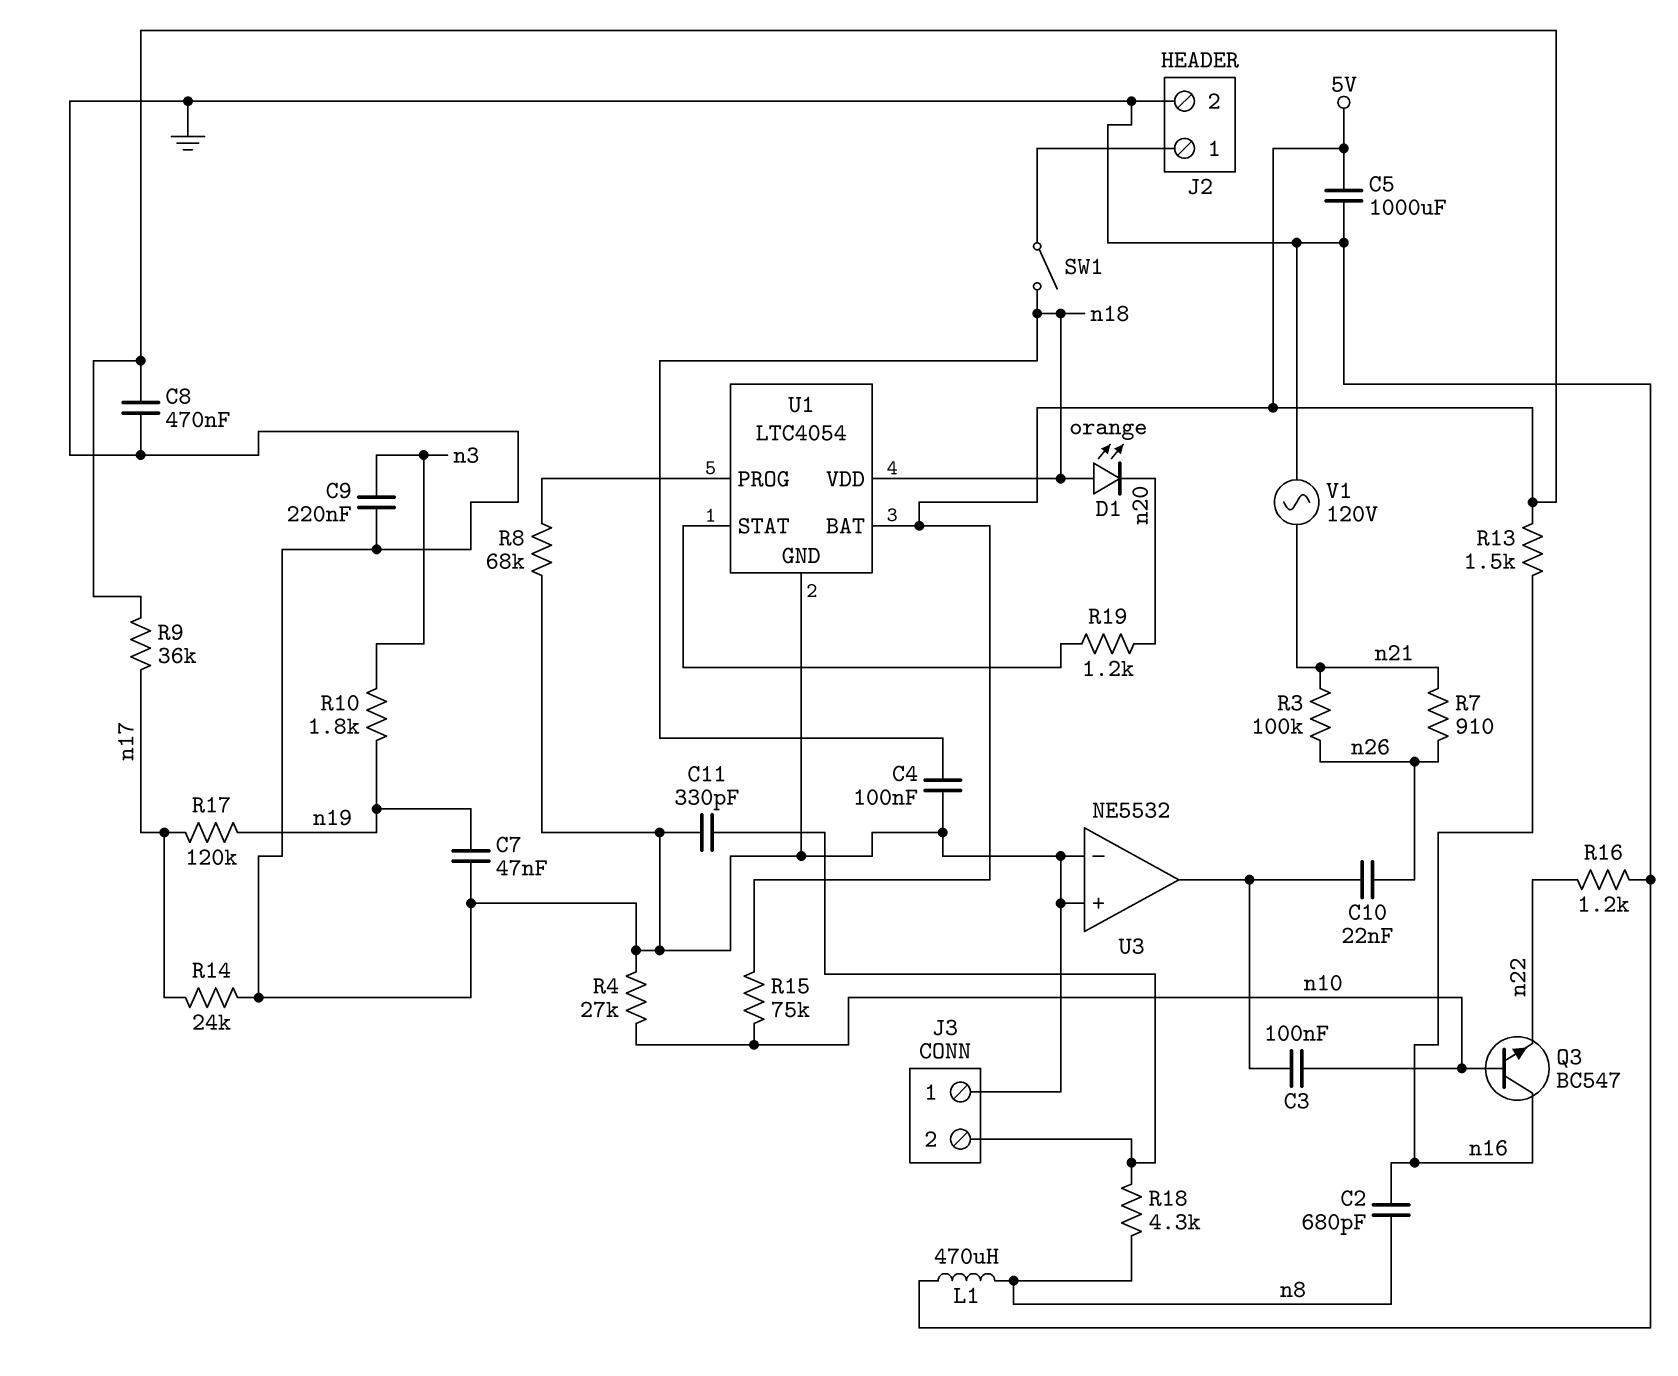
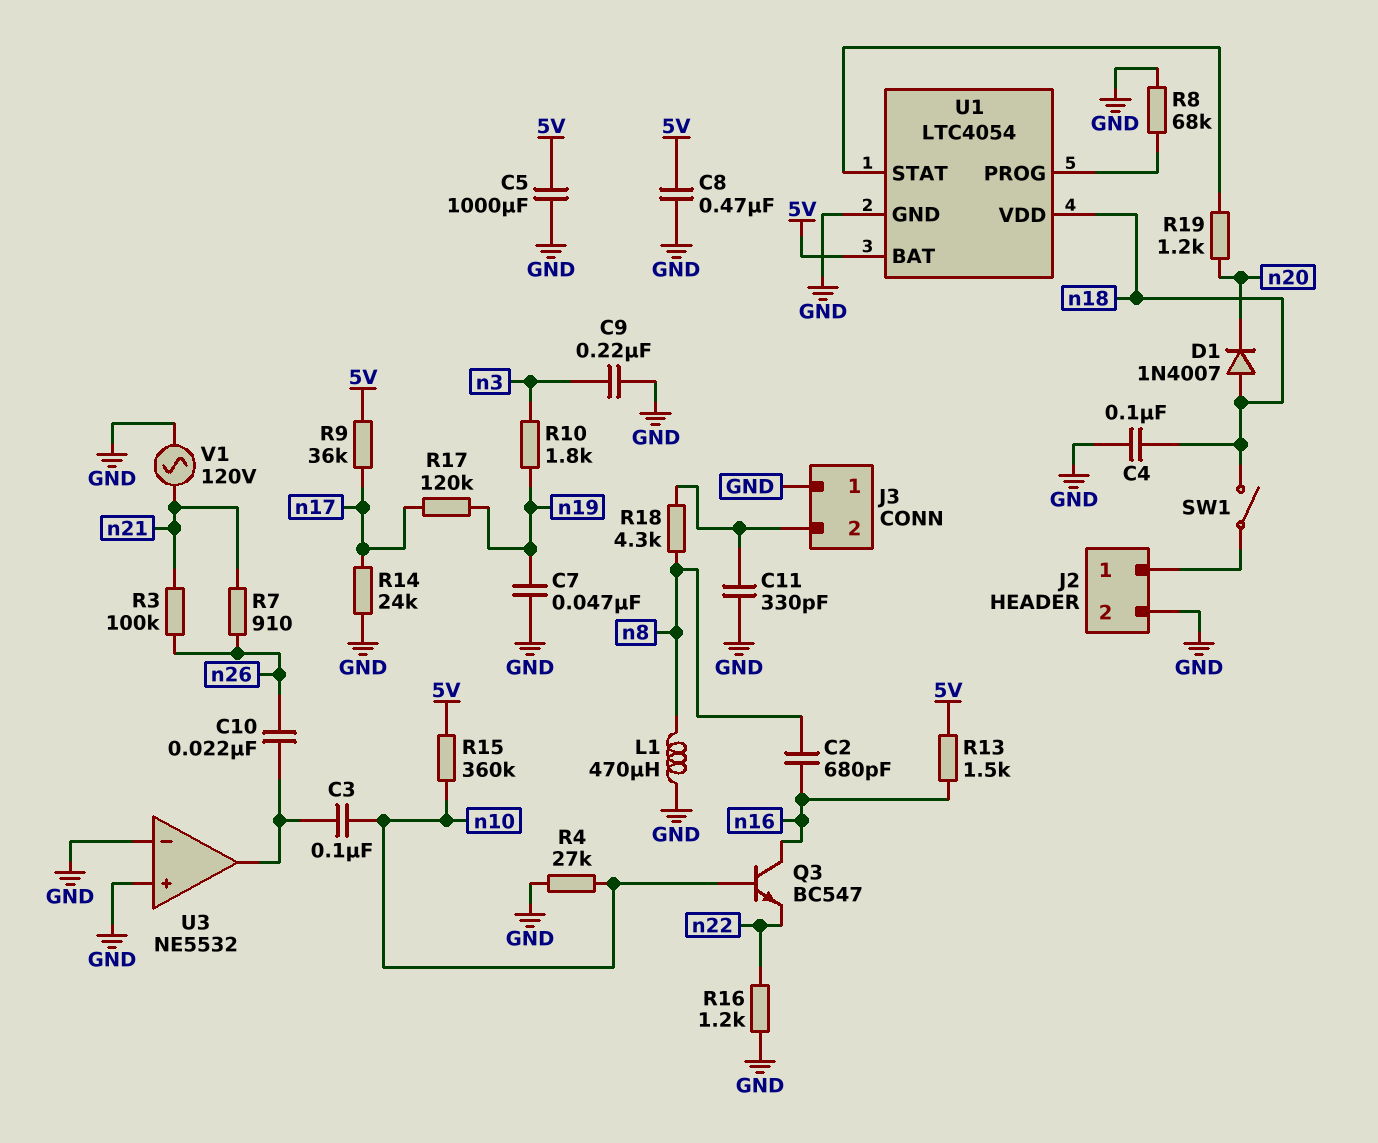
D1: LED orange (A n18, K n20) -> diode 1N4007 (A n18, K n20)
R15: 75k (5V, n10) -> 360k (5V, n10)

